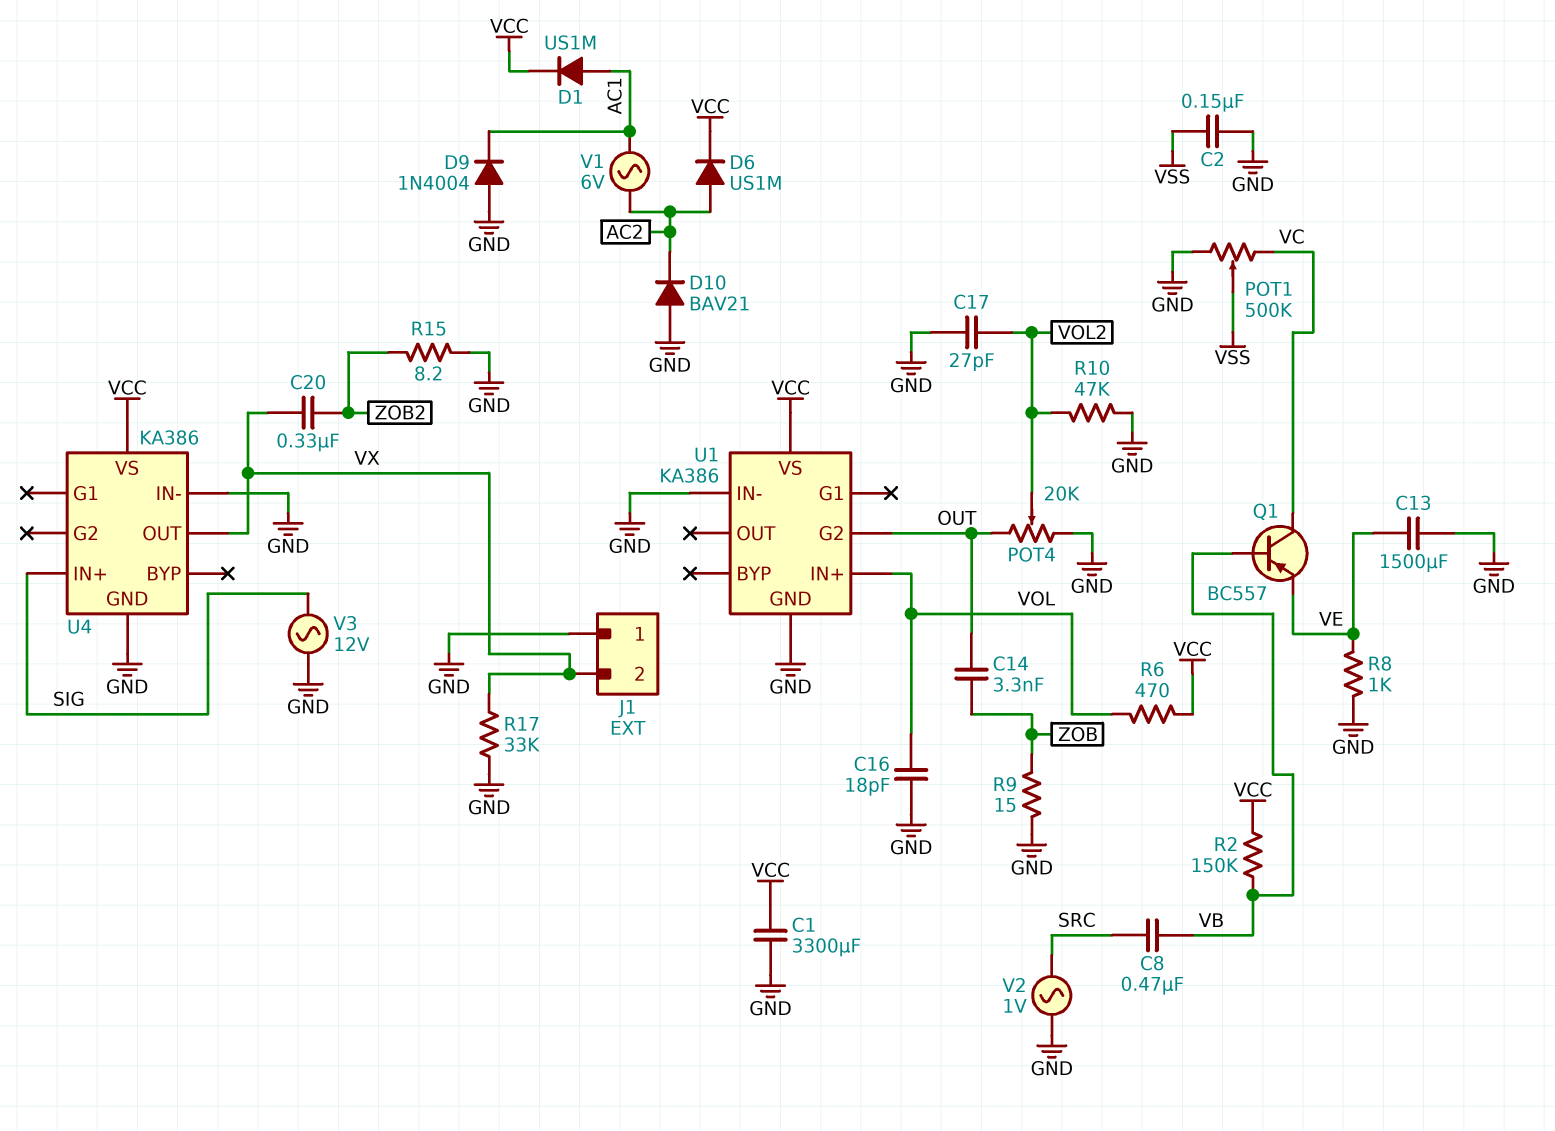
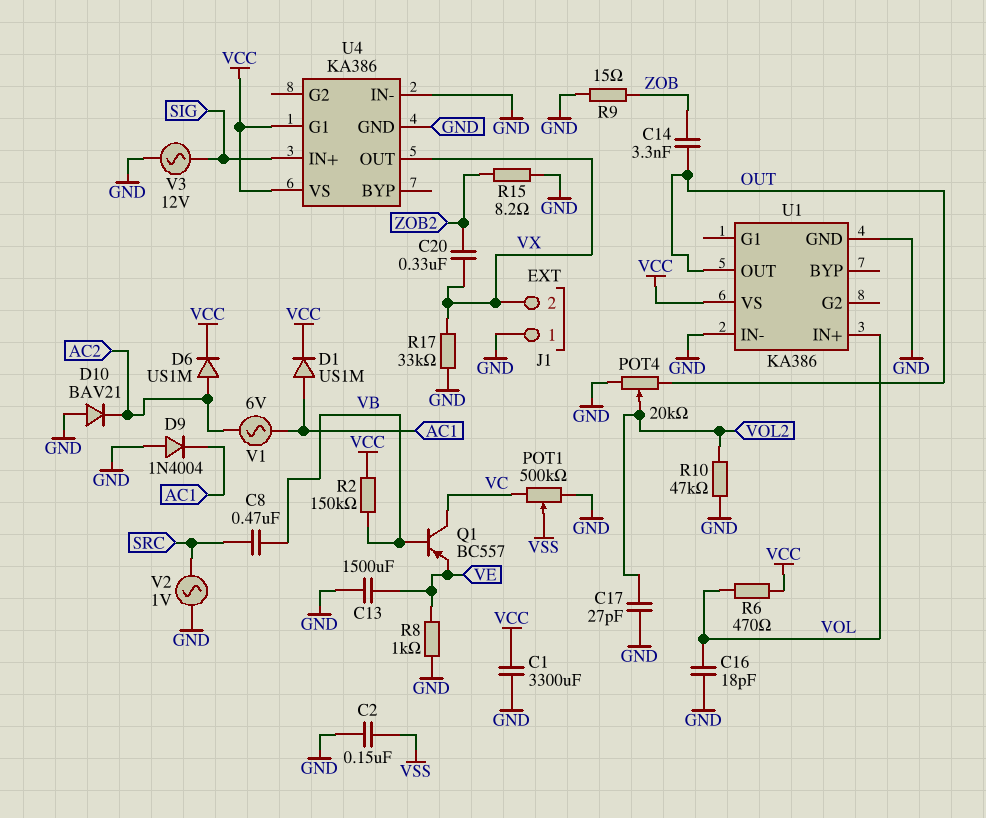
U1 pin G2: OUT -> none
U1 pin OUT: none -> OUT
U4 pin G1: none -> VCC

